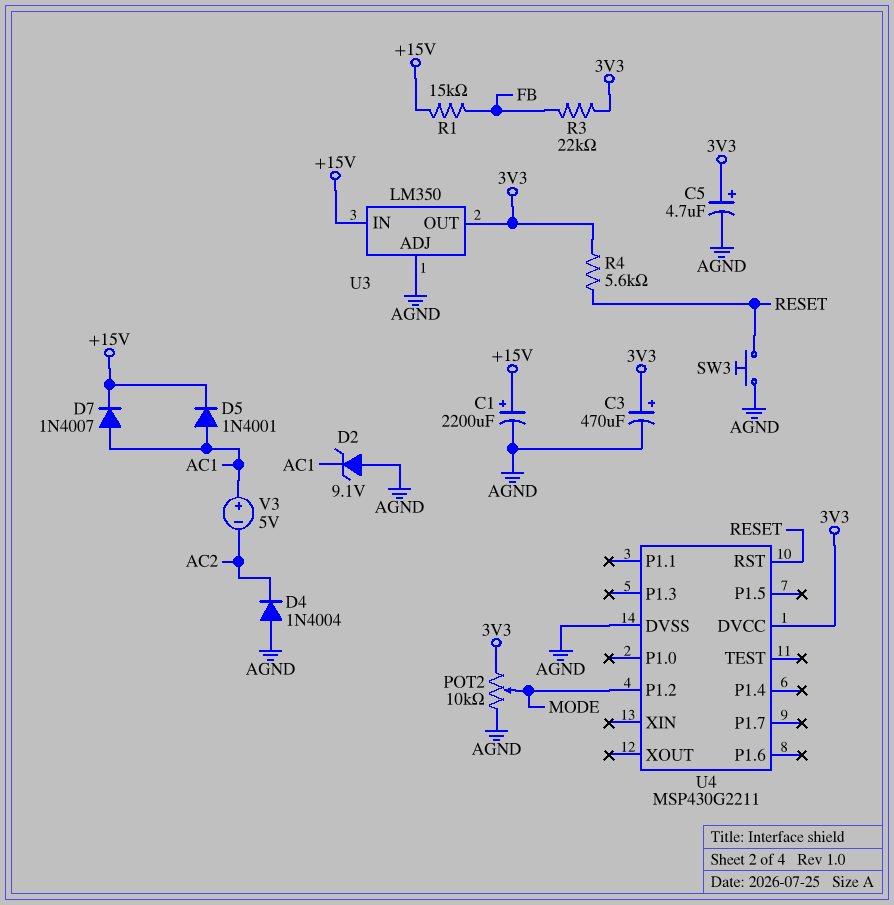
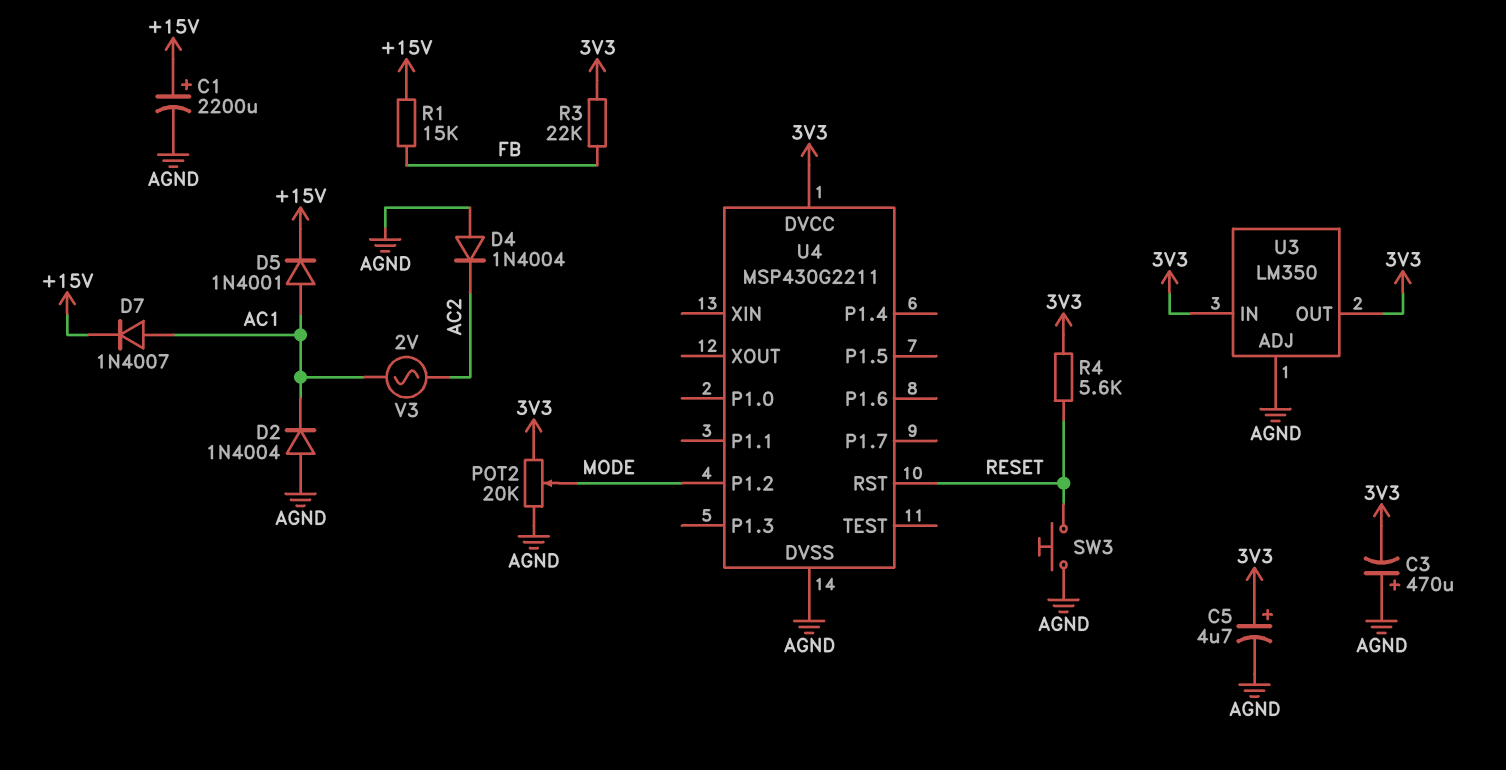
C3: 470uF (plus 3V3, minus AGND) -> 470uF (plus AGND, minus 3V3)
D2: zener 9.1V (A AGND, K AC1) -> diode 1N4004 (A AGND, K AC1)
POT2: 10k (3V3, AGND, wiper MODE) -> 20k (3V3, AGND, wiper MODE)
U3 pin IN: +15V -> 3V3
V3: 5V (plus AC1, minus AC2) -> AC 2V (AC1, AC2)

